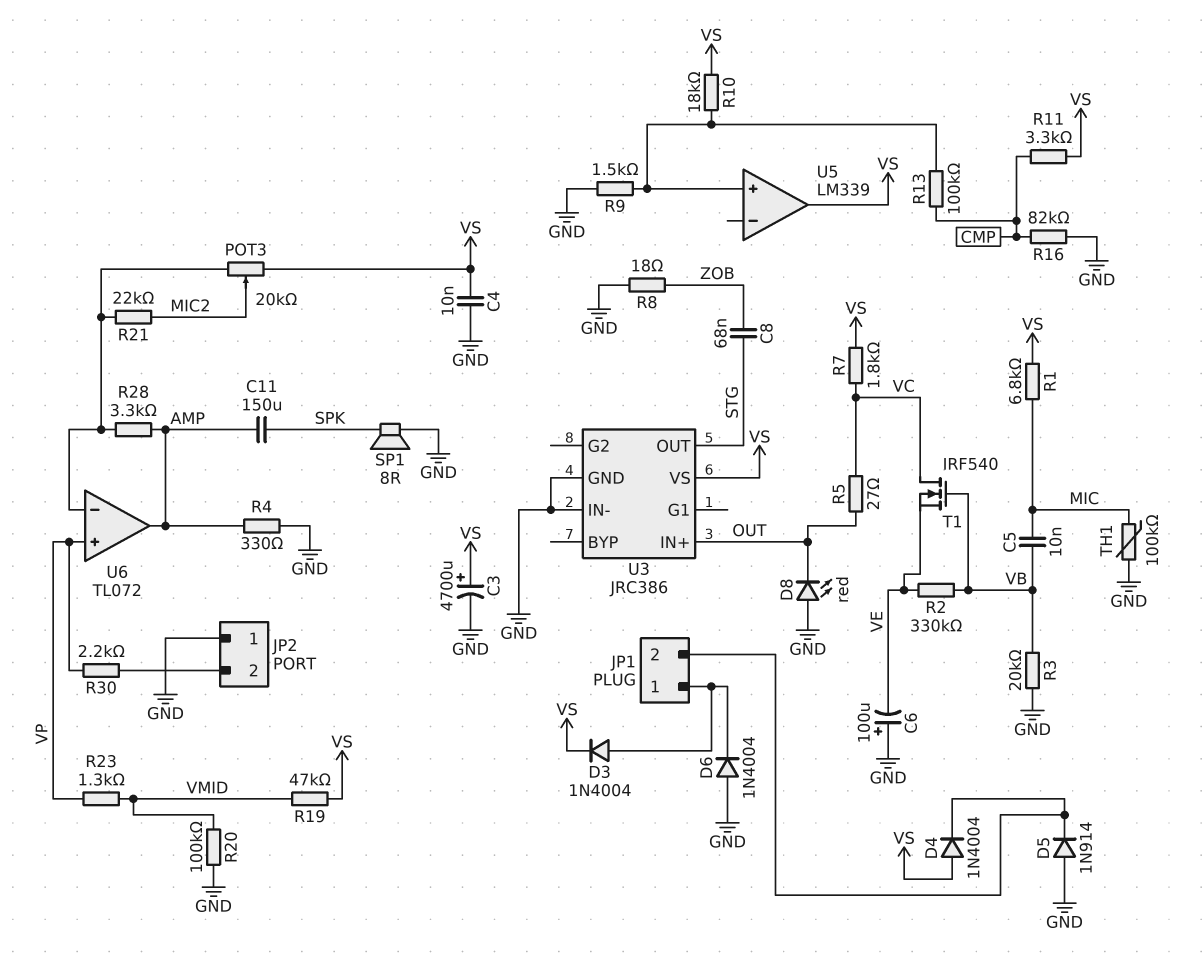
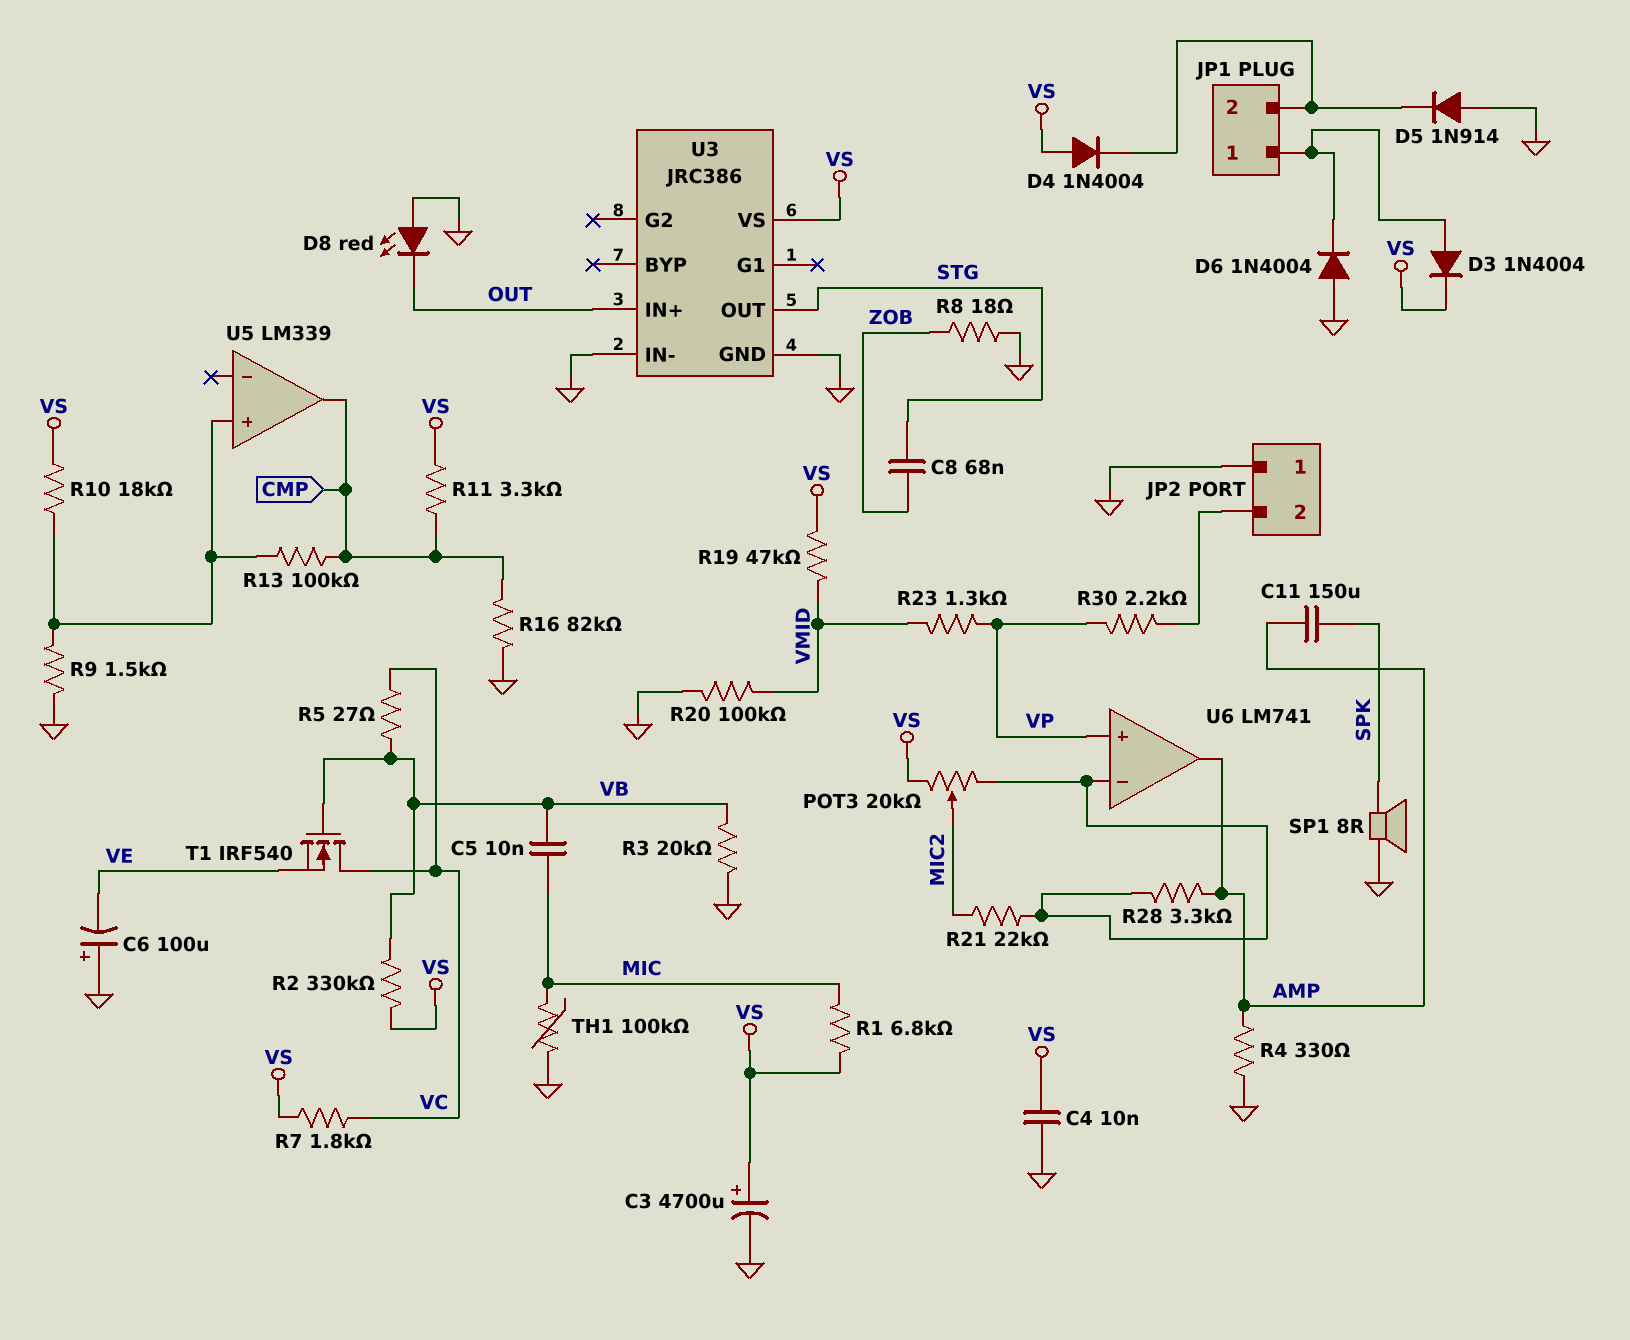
R2: 330k (VB, VE) -> 330k (VB, VS)
R5: 27 (OUT, VC) -> 27 (VB, VC)
U5 pin out: VS -> CMP
U6: TL072 -> LM741

